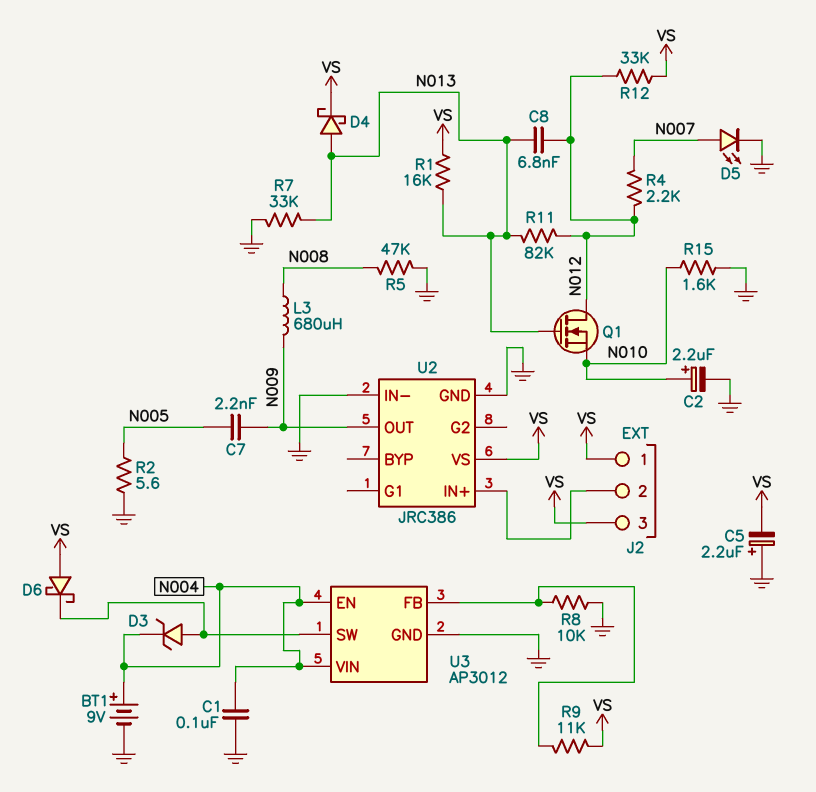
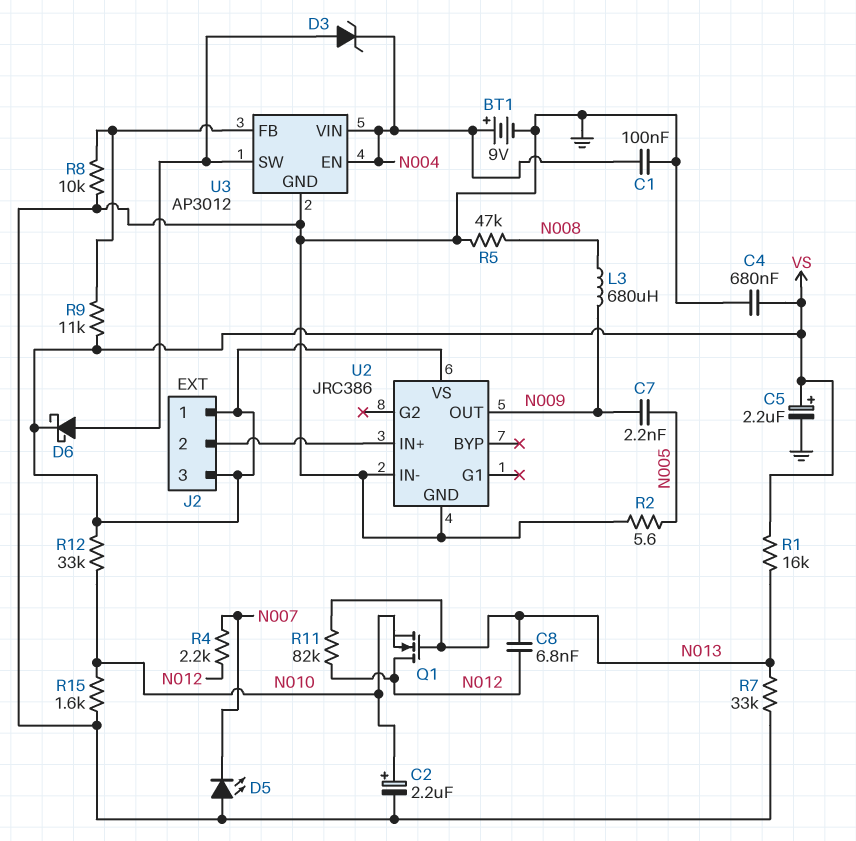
C4: none -> 680nF (GND, VS)
C5: 2.2uF (plus GND, minus VS) -> 2.2uF (plus VS, minus GND)
D4: schottky (A N013, K VS) -> none
D5: LED (A N007, K GND) -> LED (A GND, K N007)
D6: schottky (A VS, K U3/SW) -> schottky (A U3/SW, K VS)
R12: 33k (N012, VS) -> 33k (N010, VS)

